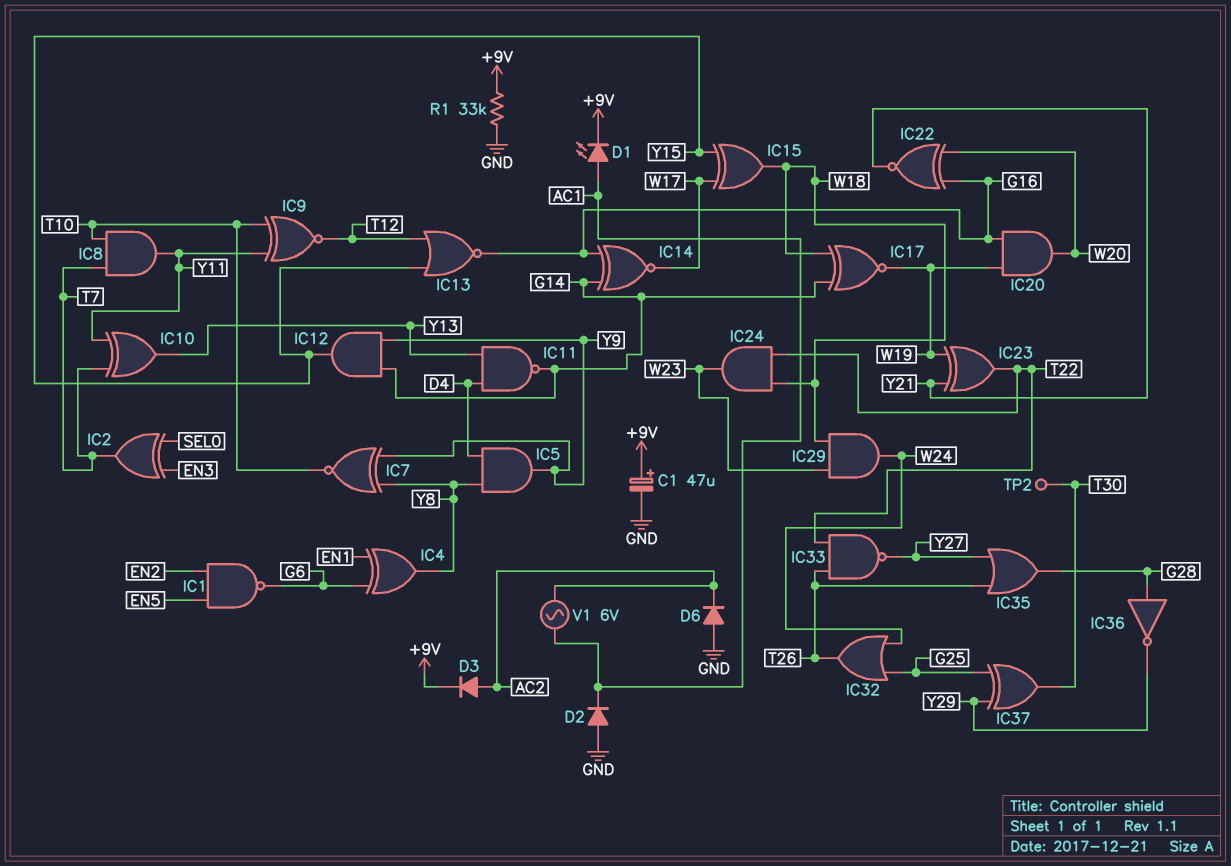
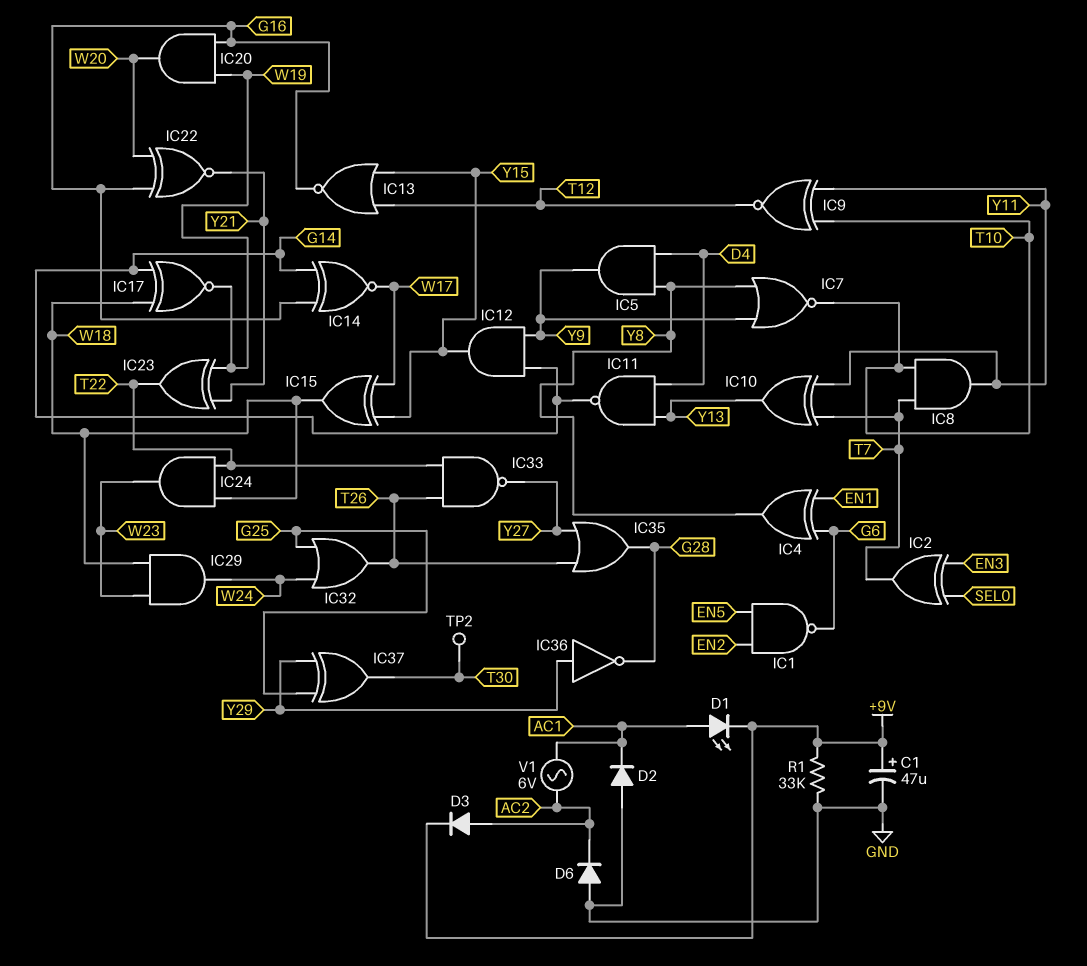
IC7: XNOR (in Y8, in Y9, out T10) -> NOR (in Y8, in Y9, out T10)
IC36: NOT (in G28, out Y29) -> NOT (in Y29, out G28)

